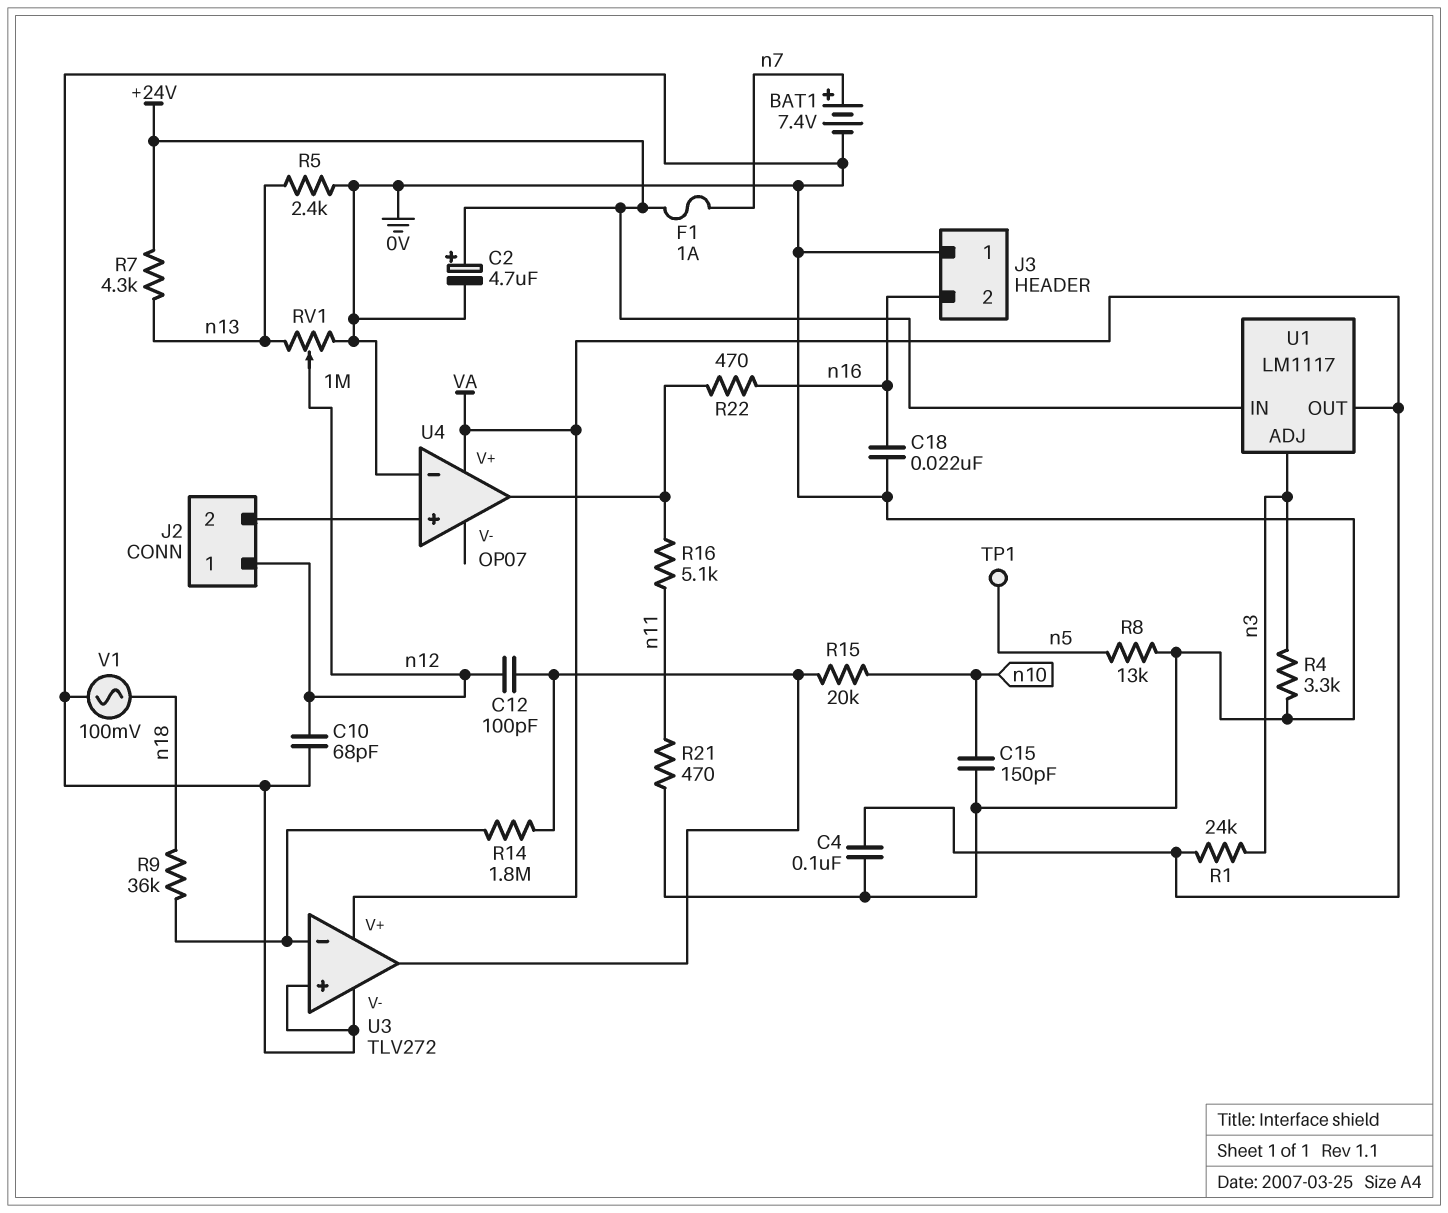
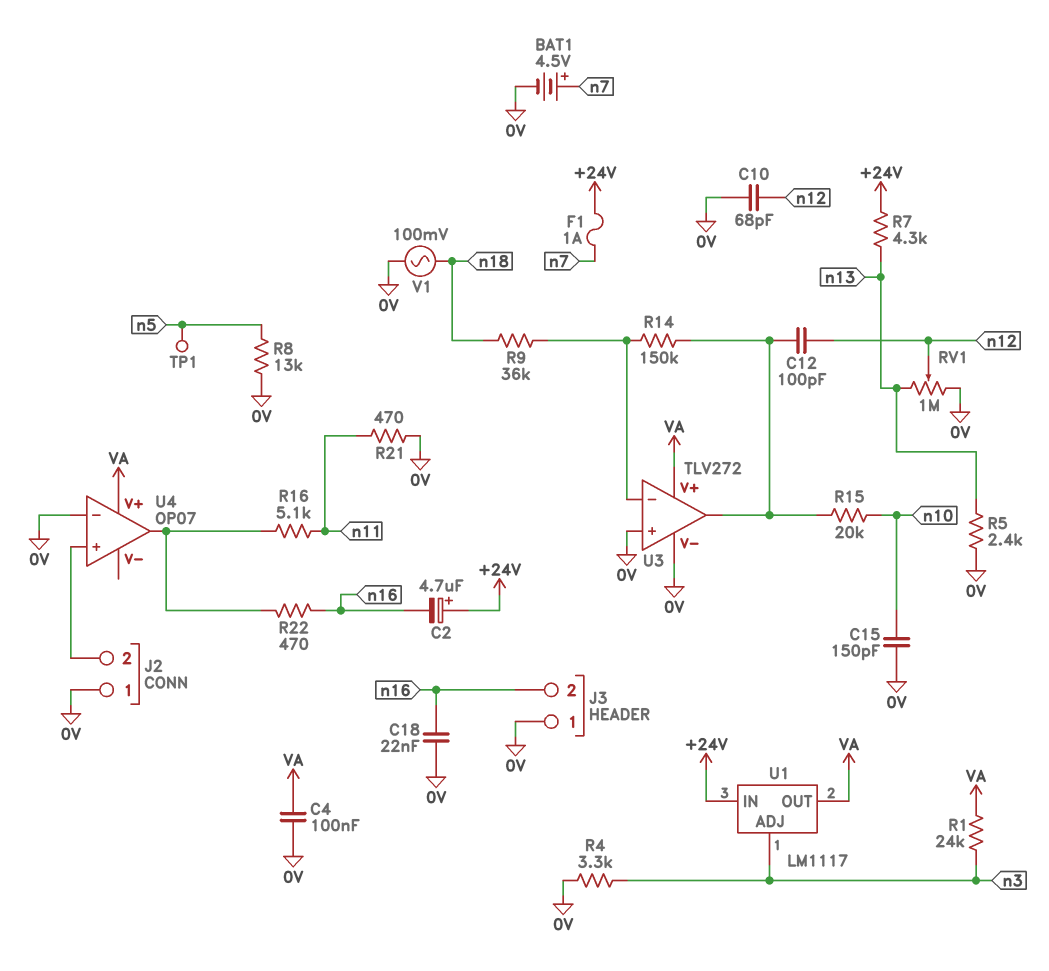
BAT1: 7.4V (plus n7, minus 0V) -> 4.5V (plus n7, minus 0V)
C2: 4.7uF (plus +24V, minus 0V) -> 4.7uF (plus +24V, minus n16)
J2 pin 1: n12 -> 0V
R14: 1.8M (U3/in-, U3/out) -> 150k (U3/in-, U3/out)

